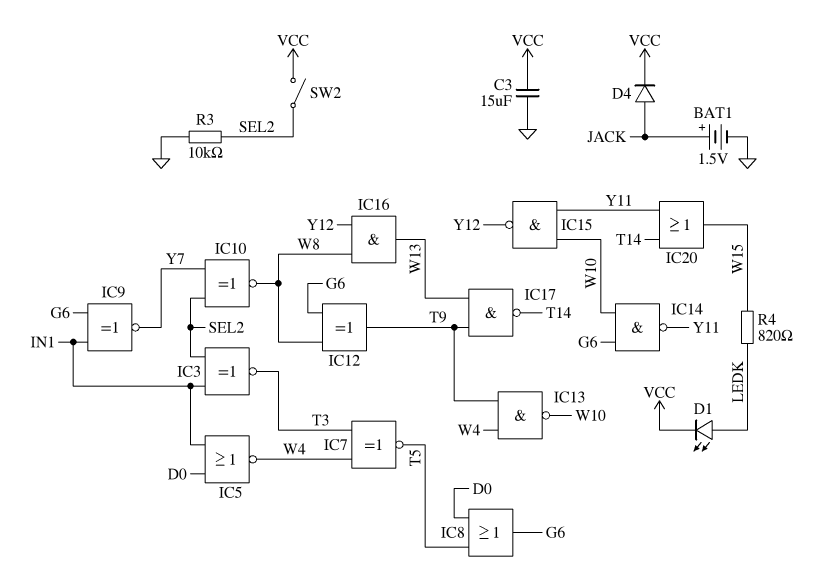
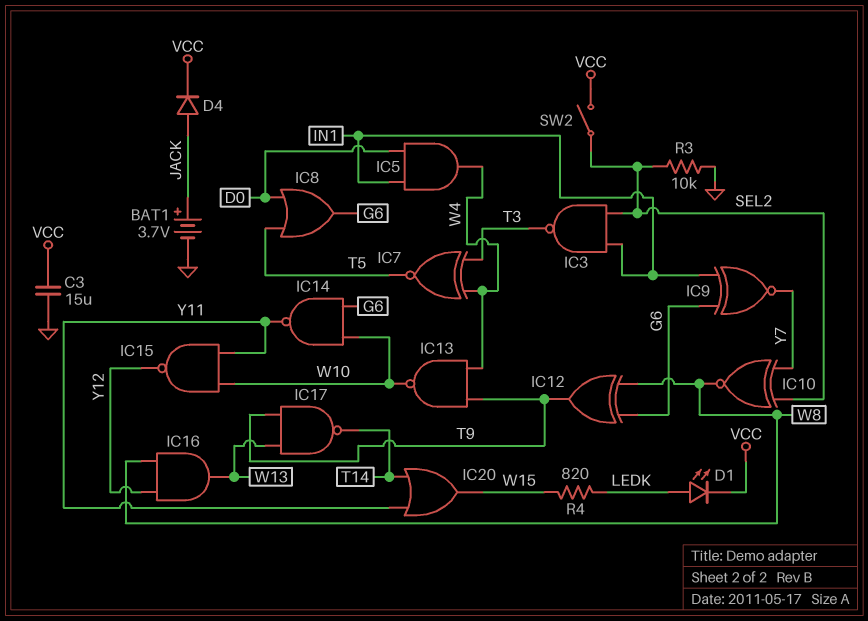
BAT1: 1.5V (plus JACK, minus GND) -> 3.7V (plus JACK, minus GND)
IC3: XNOR (in IN1, in SEL2, out T3) -> NAND (in IN1, in SEL2, out T3)
IC5: NOR (in D0, in IN1, out W4) -> AND (in D0, in IN1, out W4)

